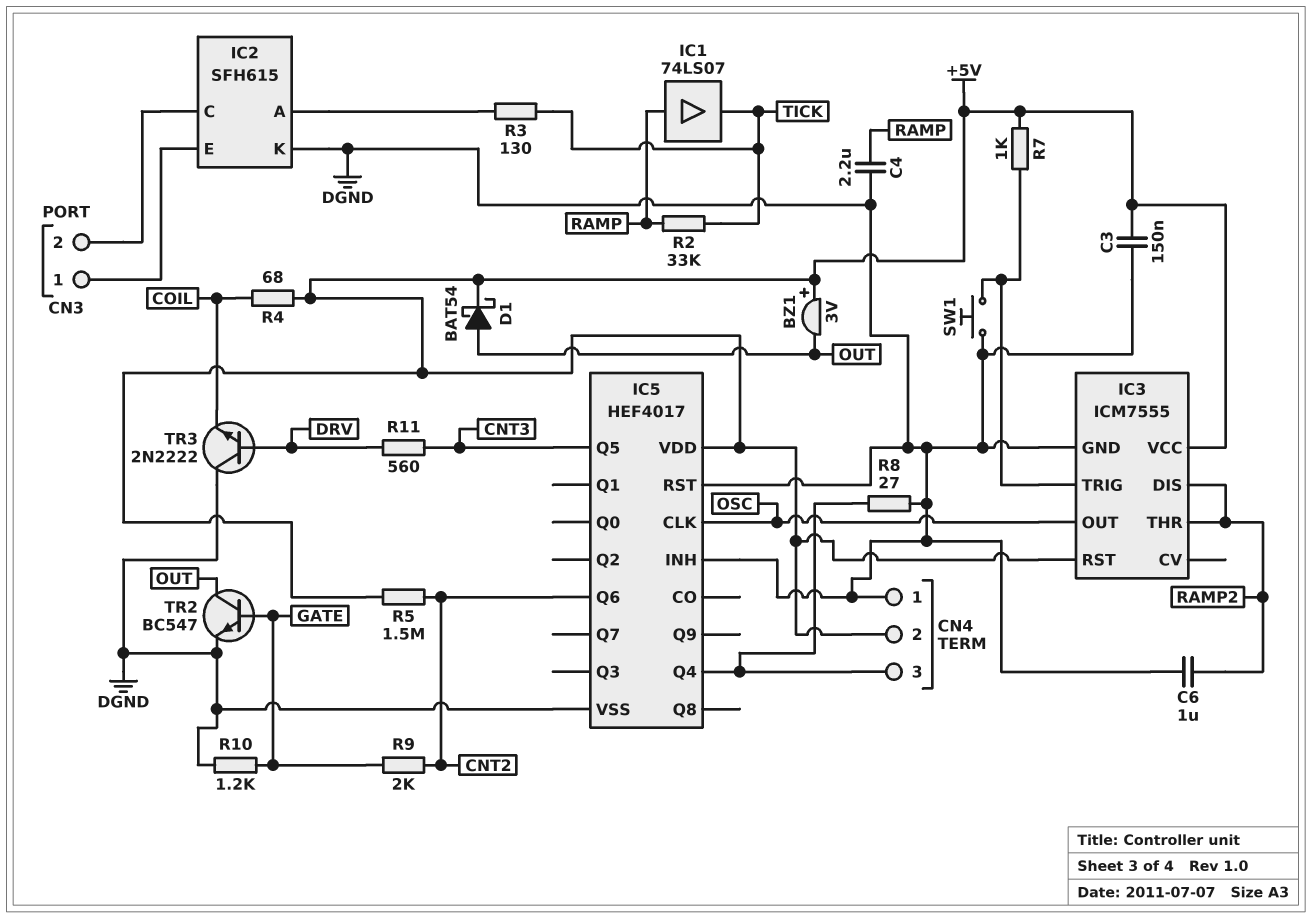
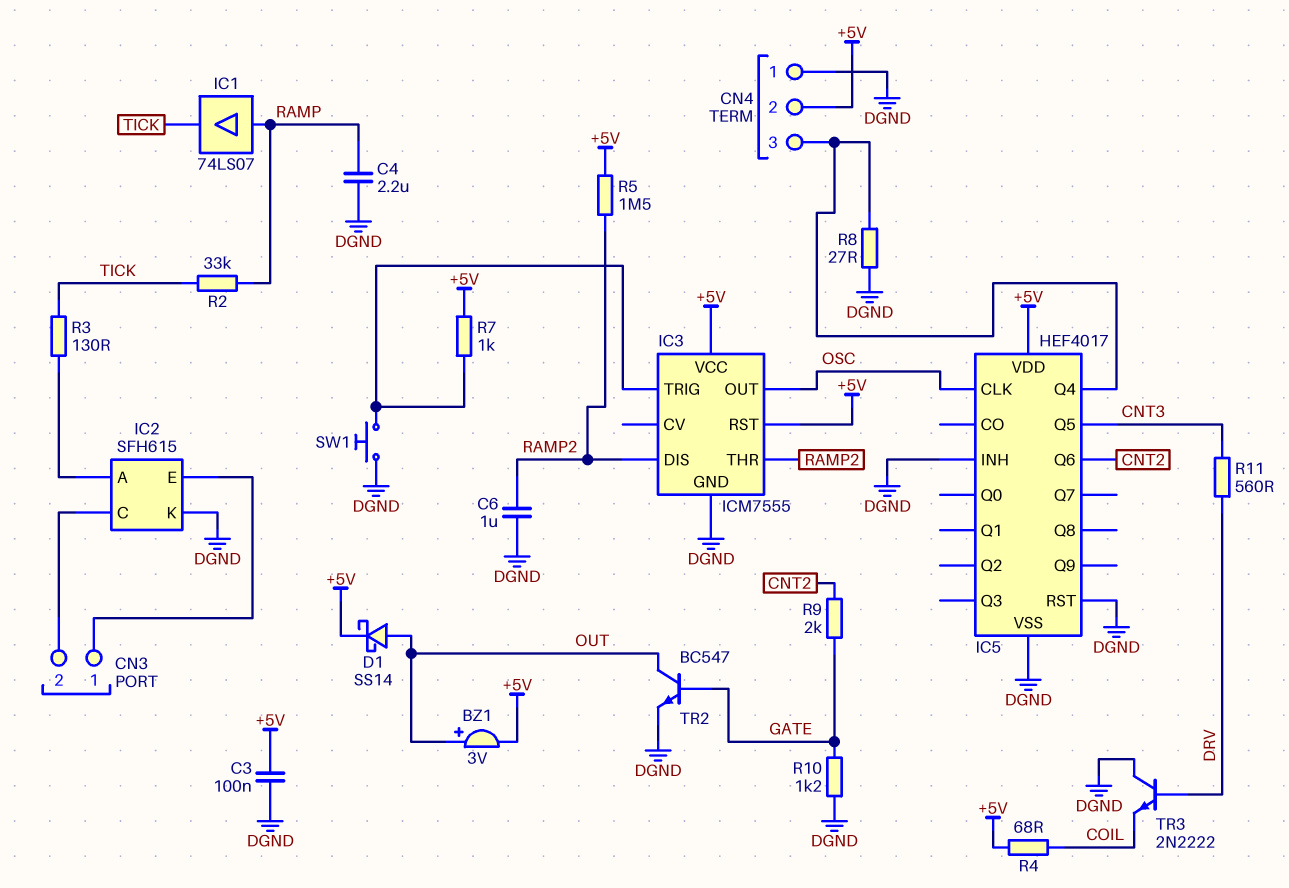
BZ1: buzzer 3V (plus +5V, minus OUT) -> buzzer 3V (plus OUT, minus +5V)
C3: 150nF (+5V, DGND) -> 100nF (+5V, DGND)
D1: schottky BAT54 (A OUT, K +5V) -> schottky SS14 (A OUT, K +5V)
R5: 1.5M (+5V, CNT2) -> 1.5M (+5V, RAMP2)

